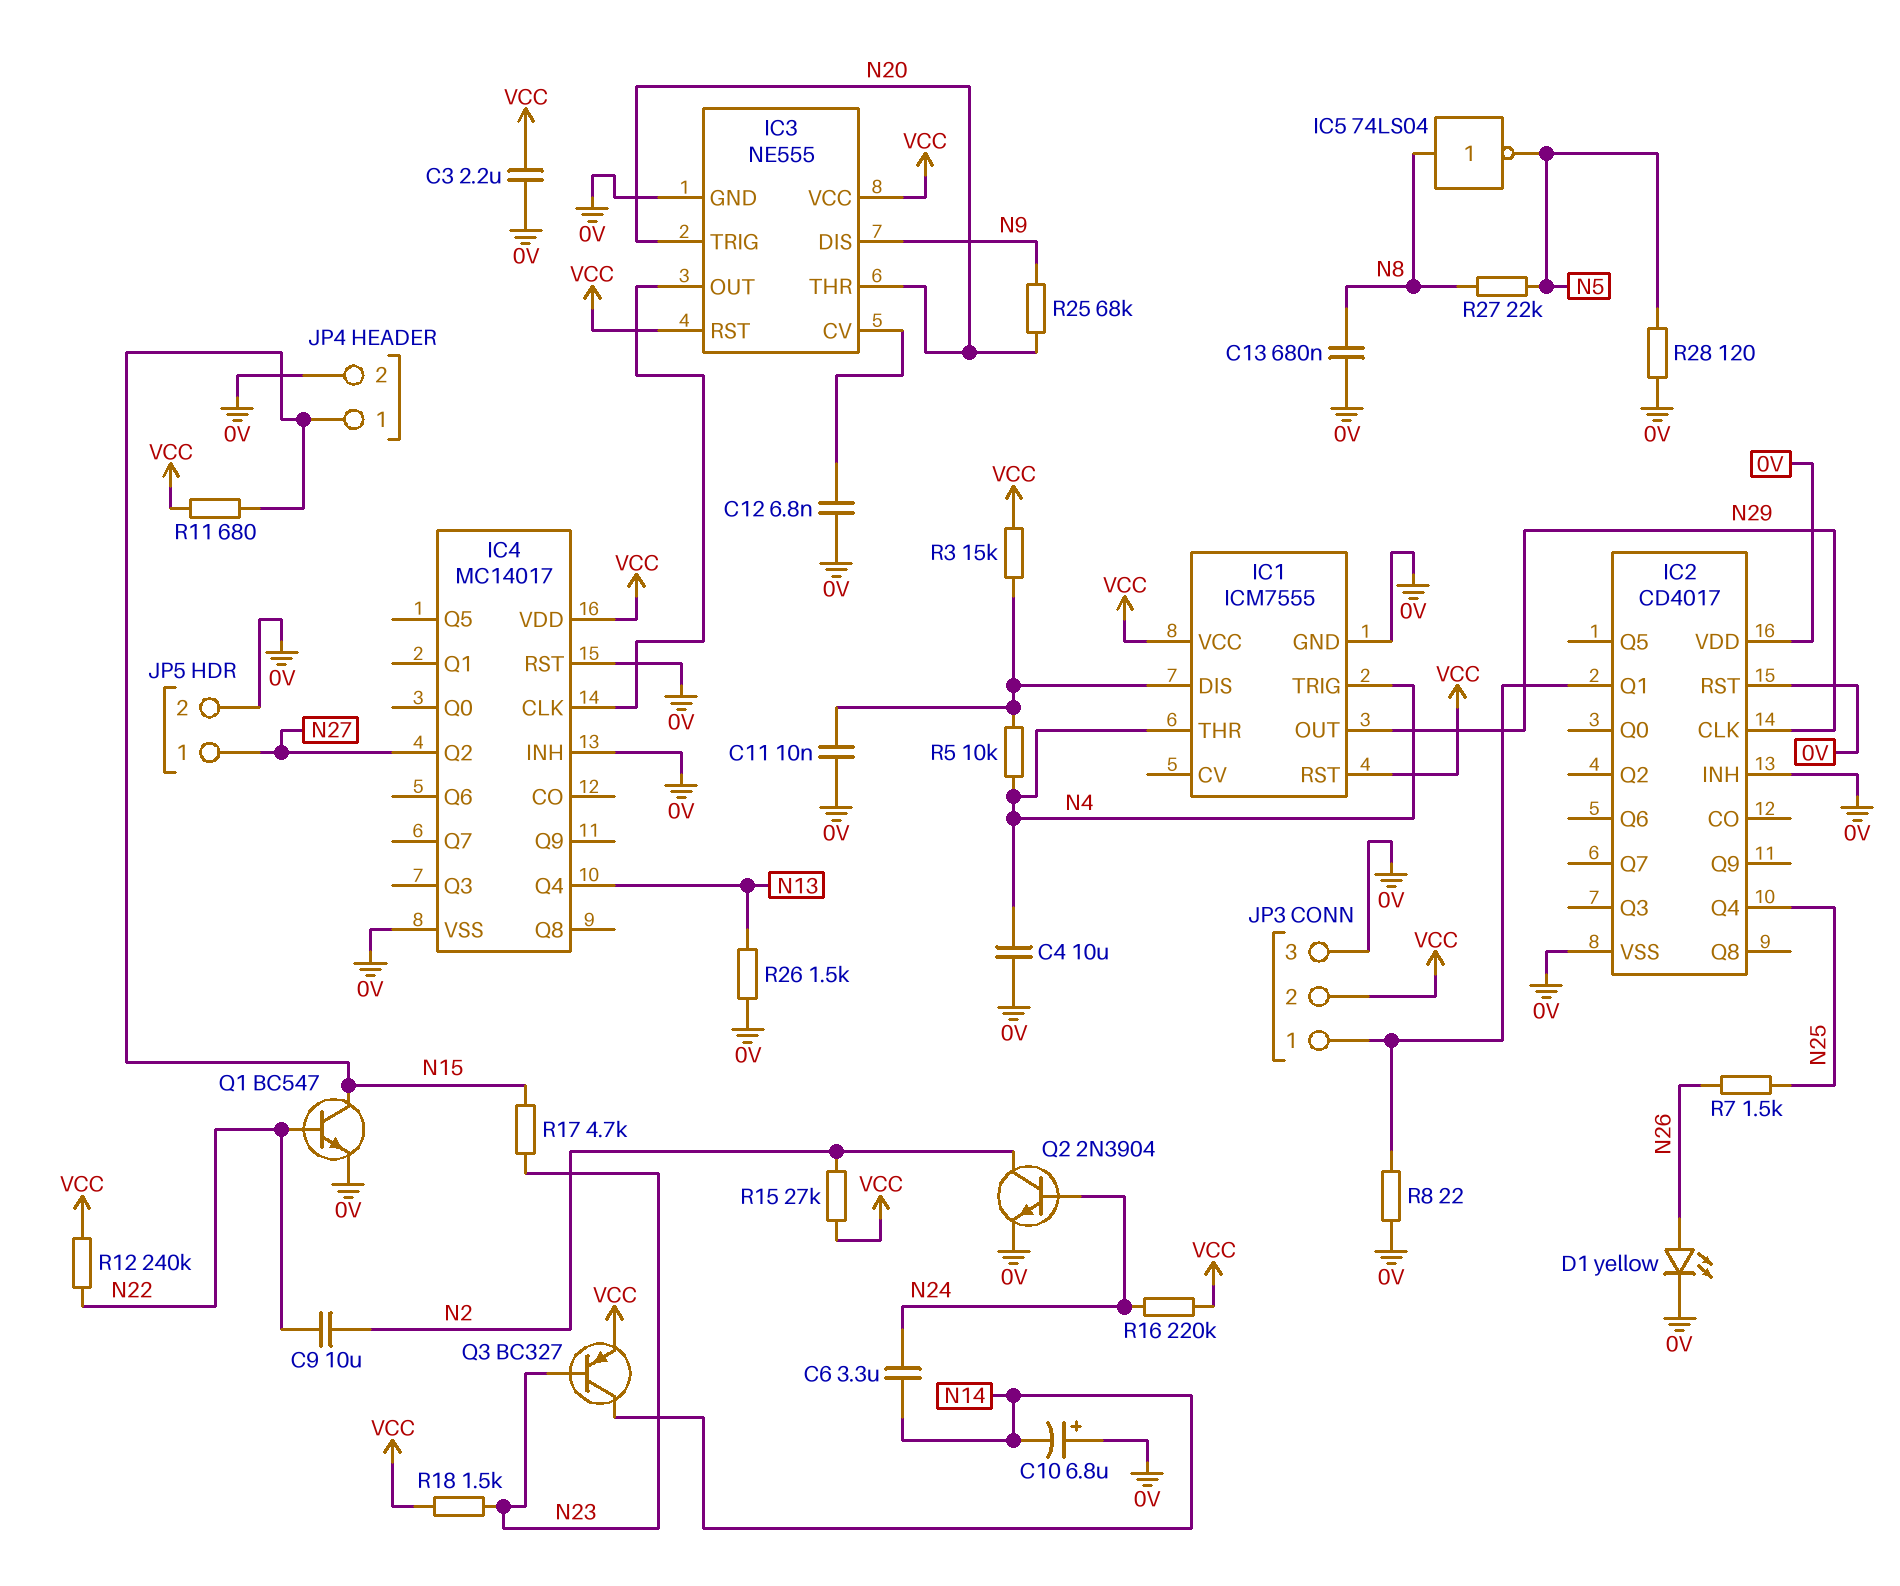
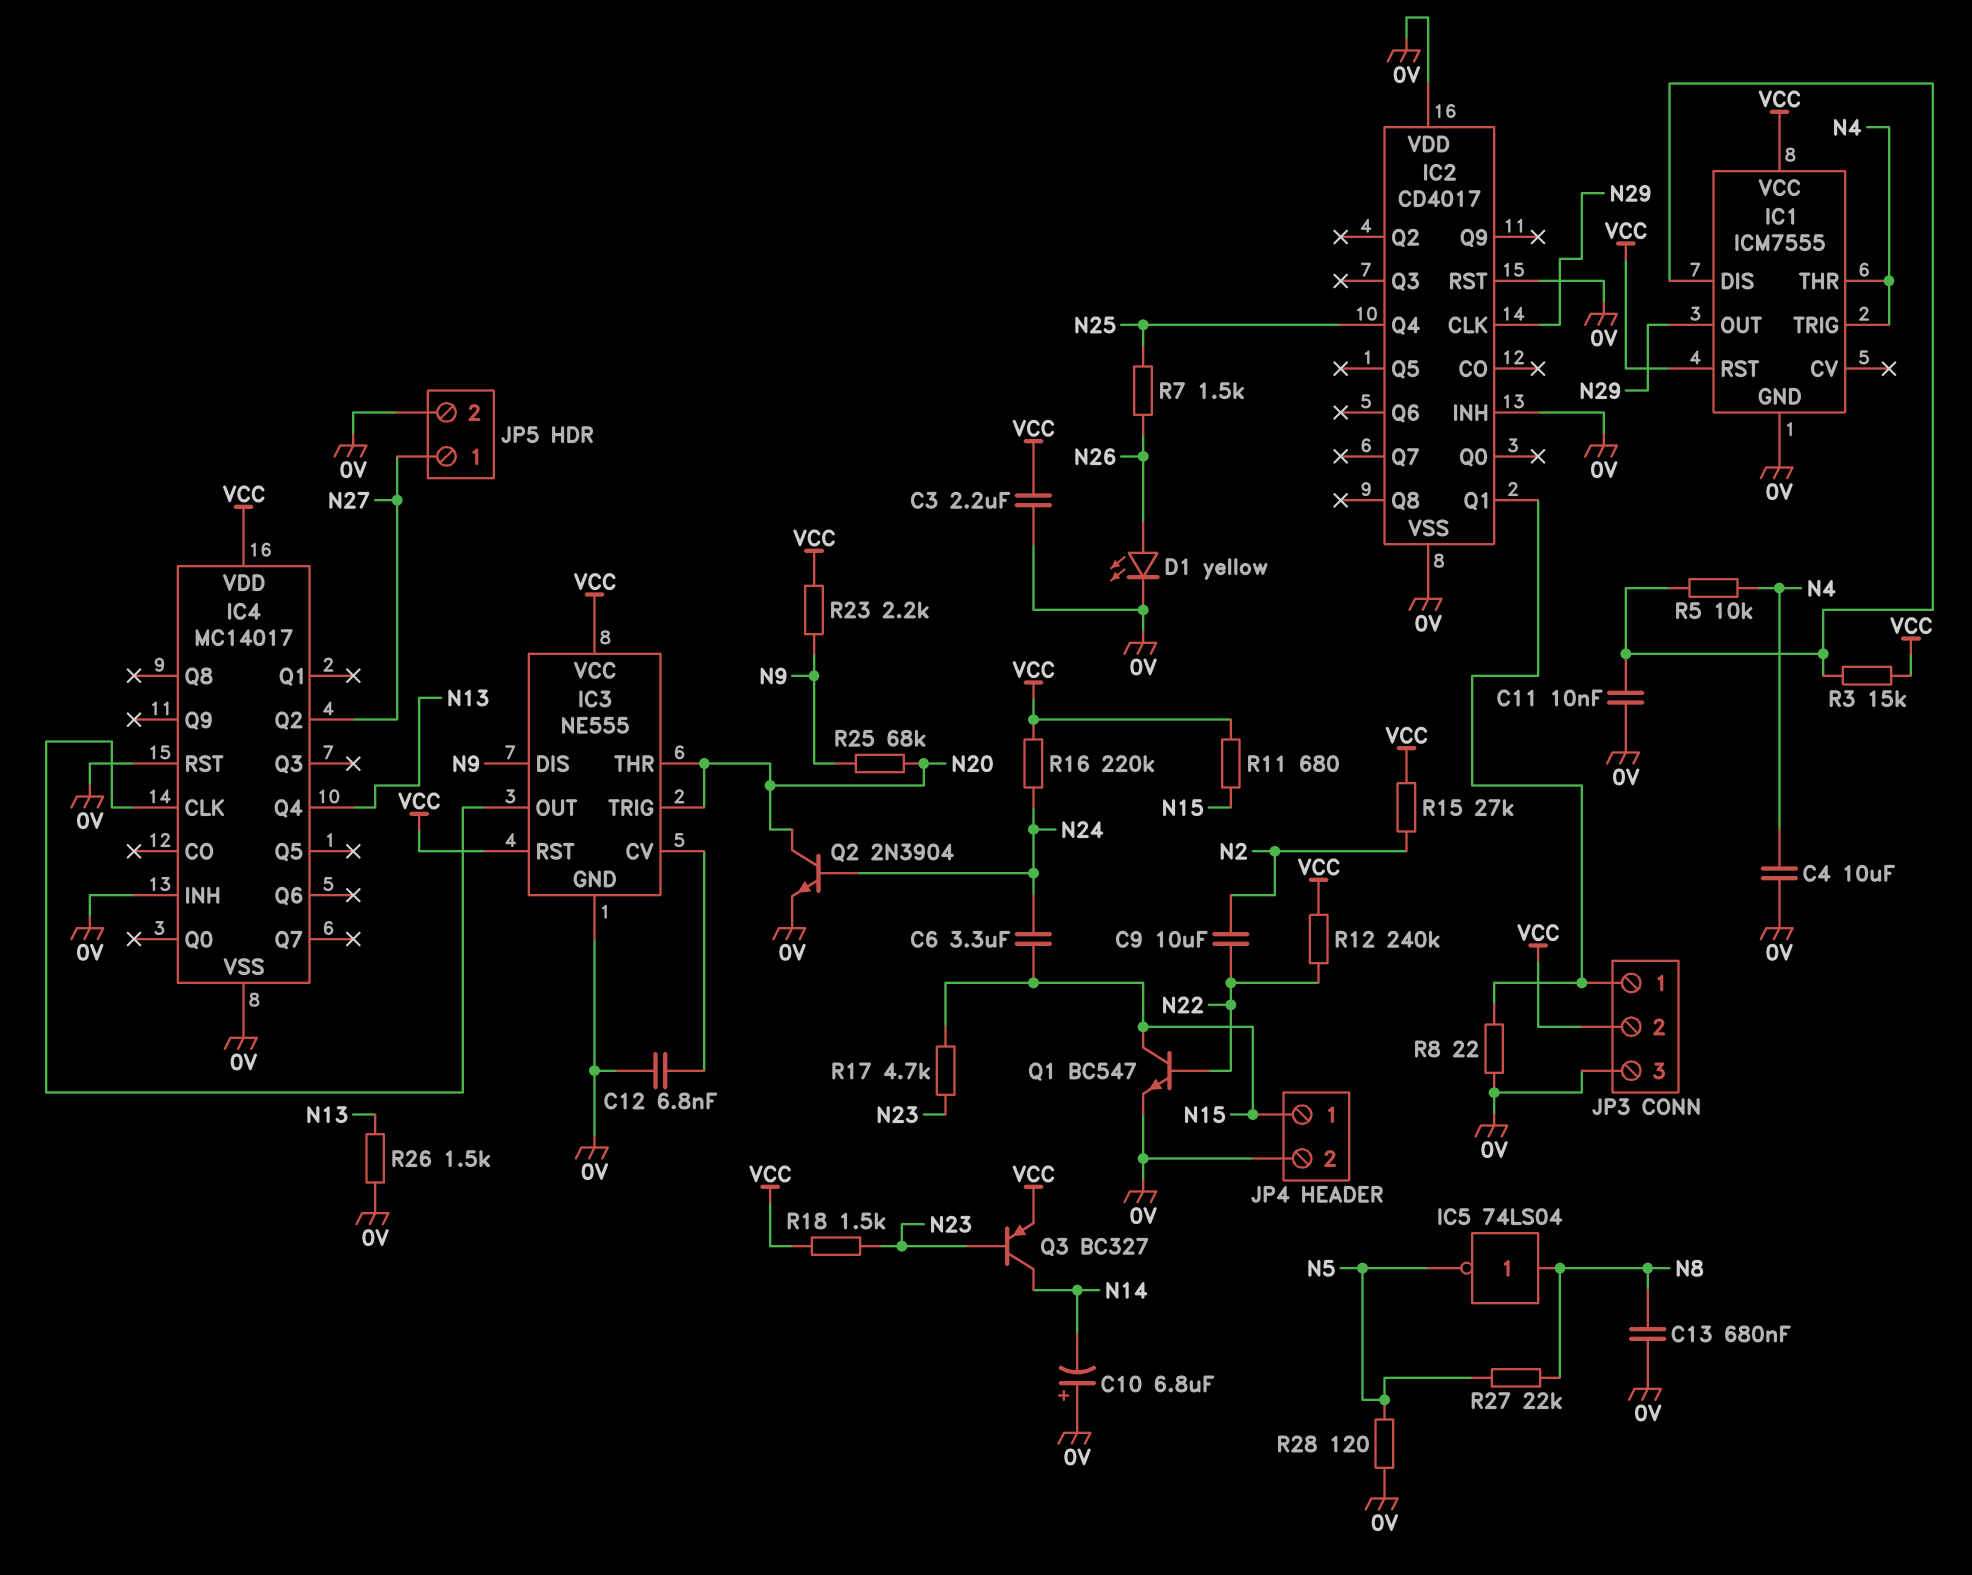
C6: 3.3uF (N14, N24) -> 3.3uF (N15, N24)
Q2: NPN 2N3904 (B N24, C N2, E 0V) -> NPN 2N3904 (B N24, C N20, E 0V)
R23: none -> 2.2k (N9, VCC)

